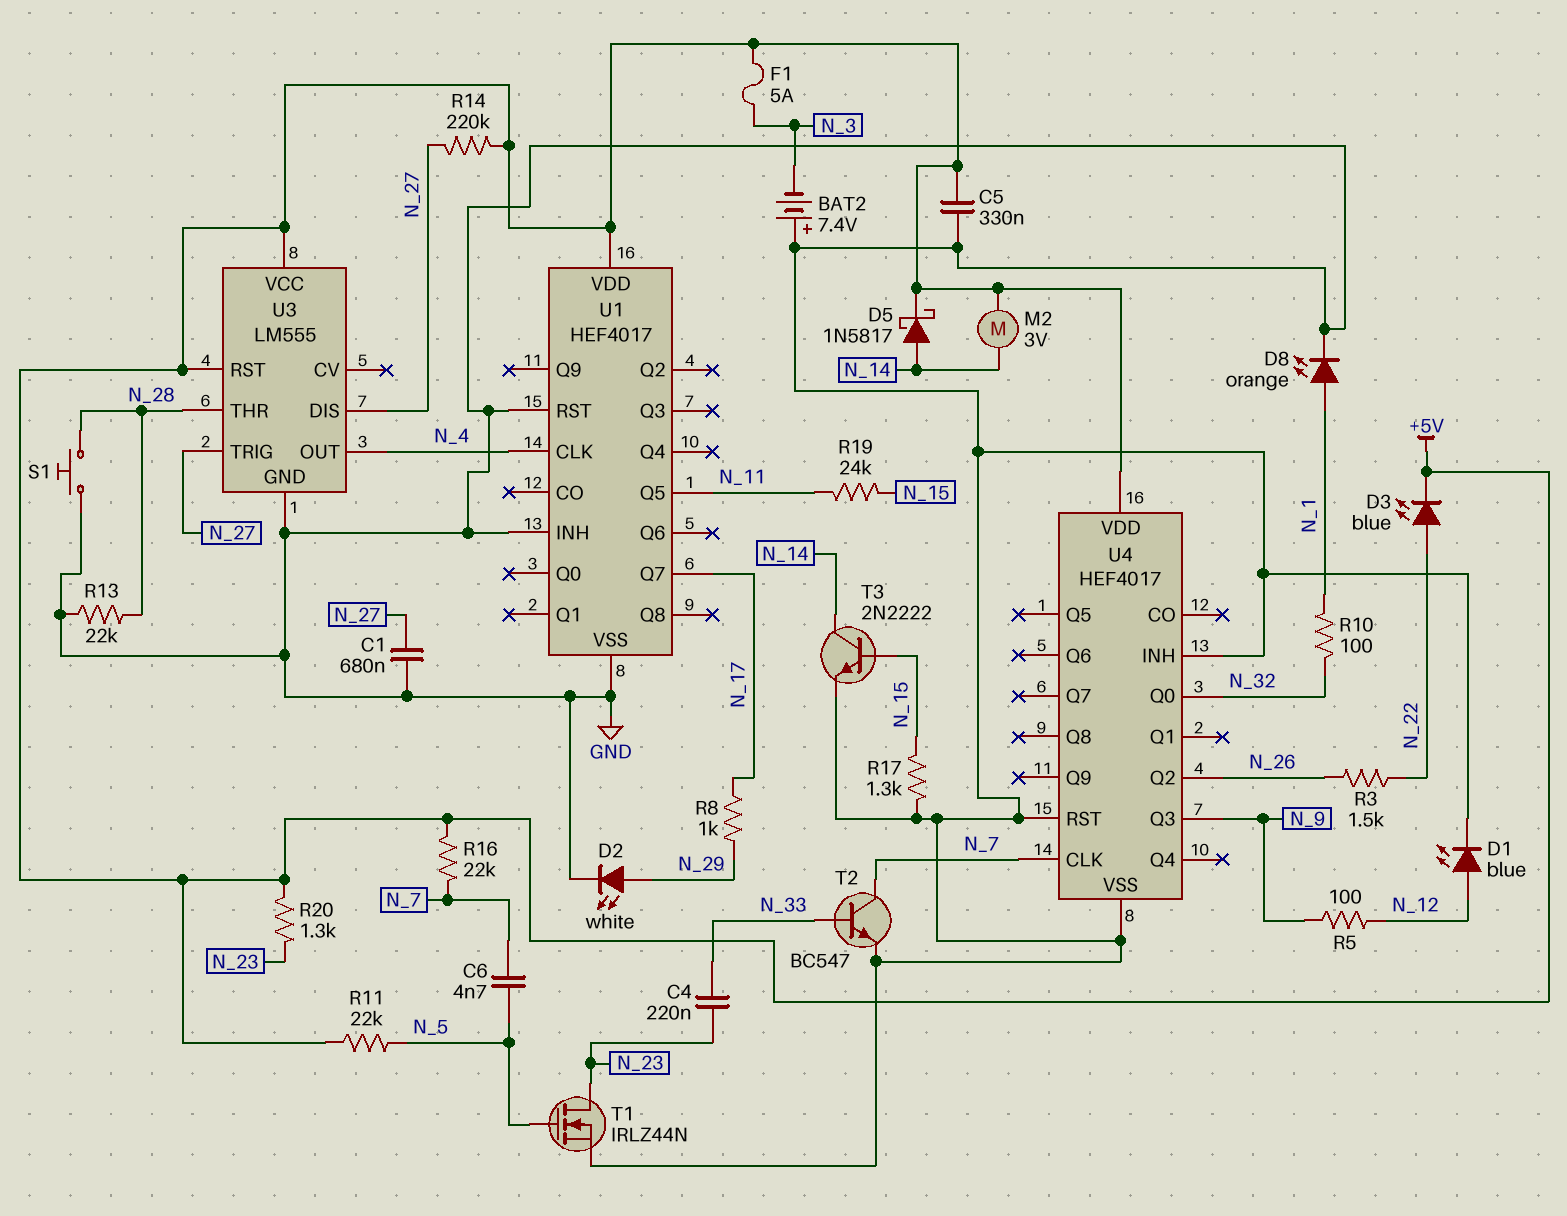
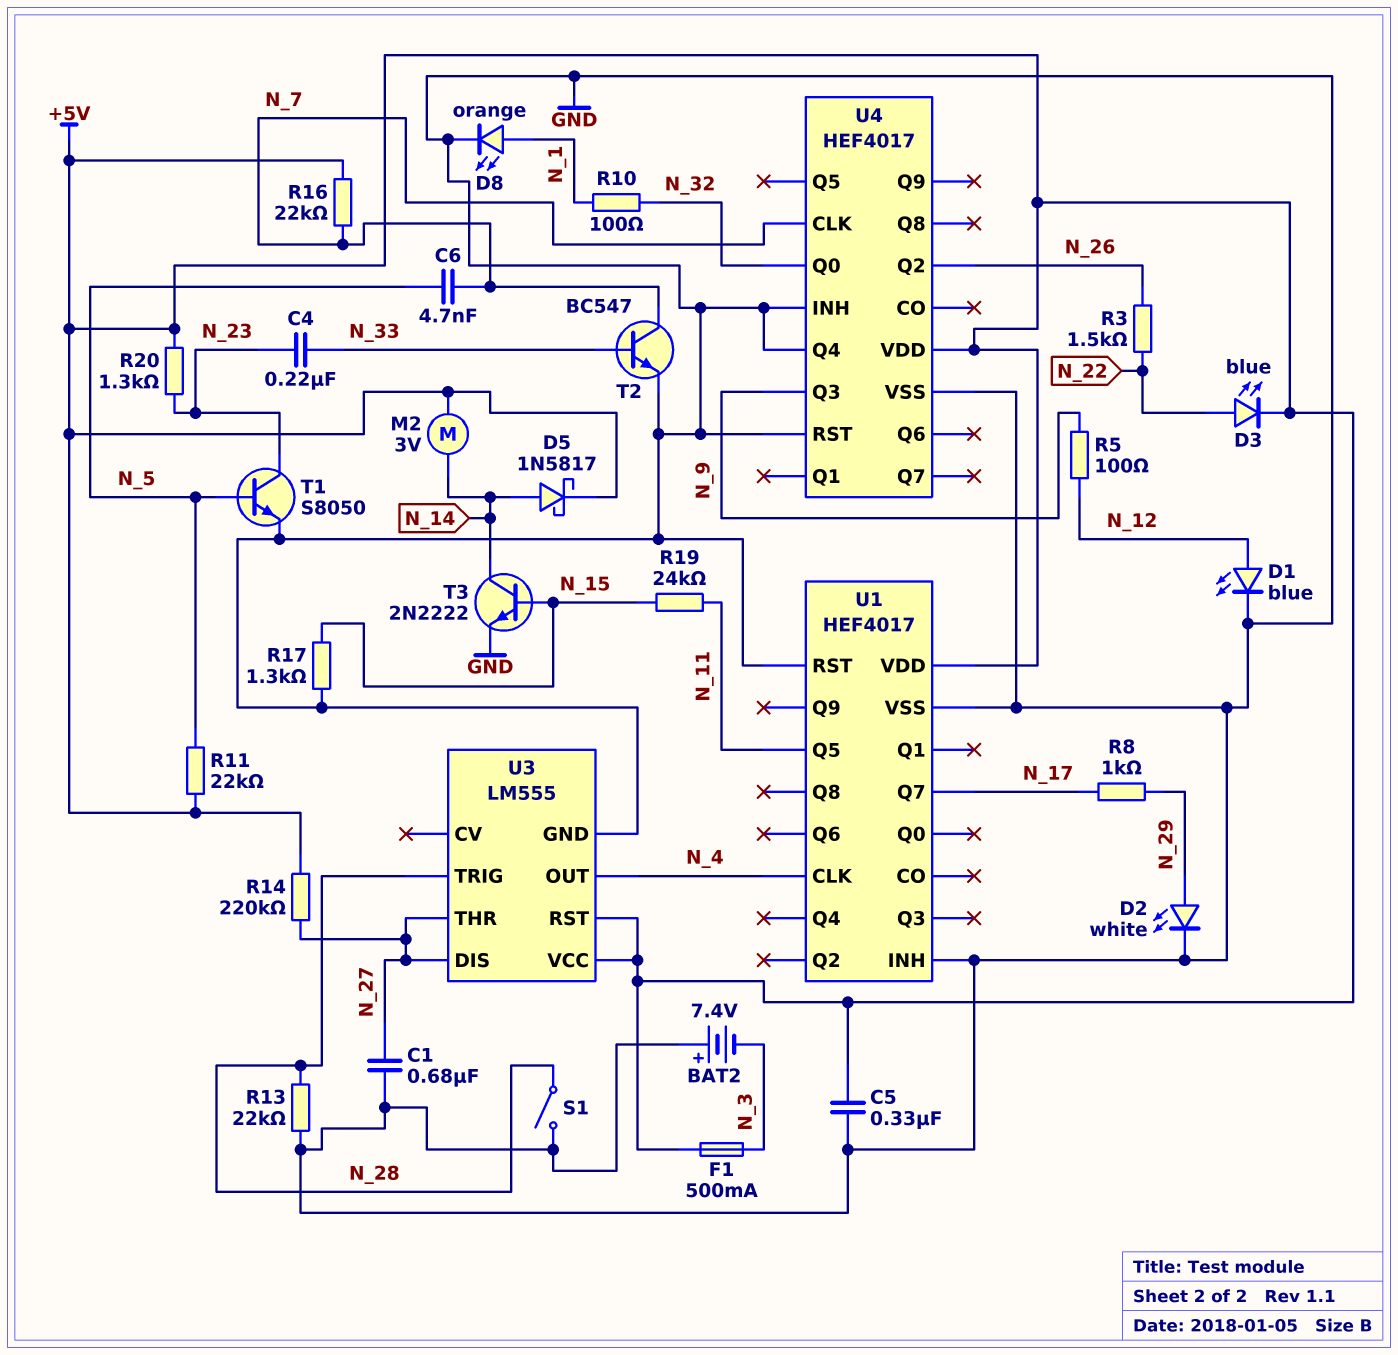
F1: 5A (+5V, N_3) -> 500mA (+5V, N_3)
S1: button (GND, N_28) -> switch (GND, N_28)
T1: NMOS IRLZ44N (G N_5, D N_23, S GND) -> NPN S8050 (B N_5, C N_23, E GND)
U3 pin THR: N_28 -> N_27
U3 pin TRIG: N_27 -> N_28
U4 pin Q4: none -> GND

